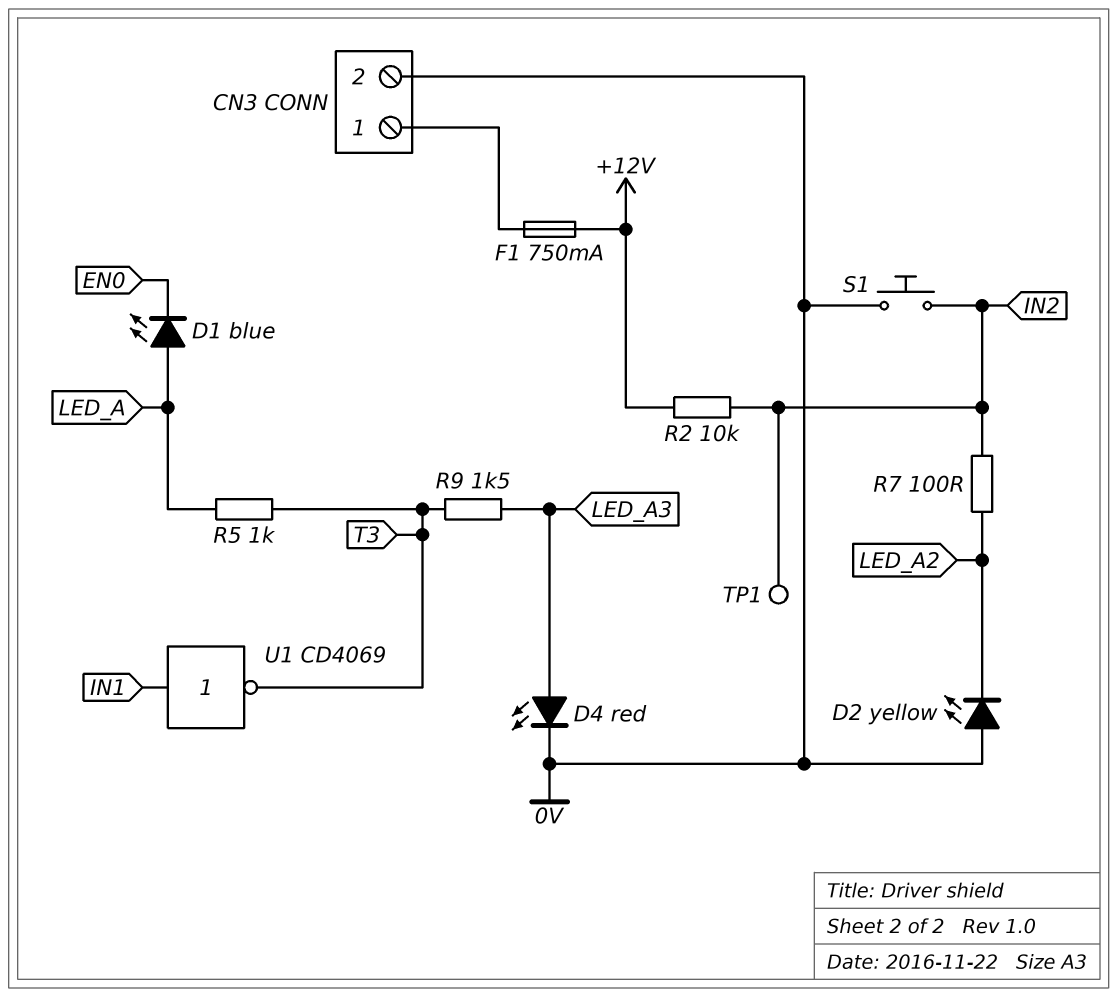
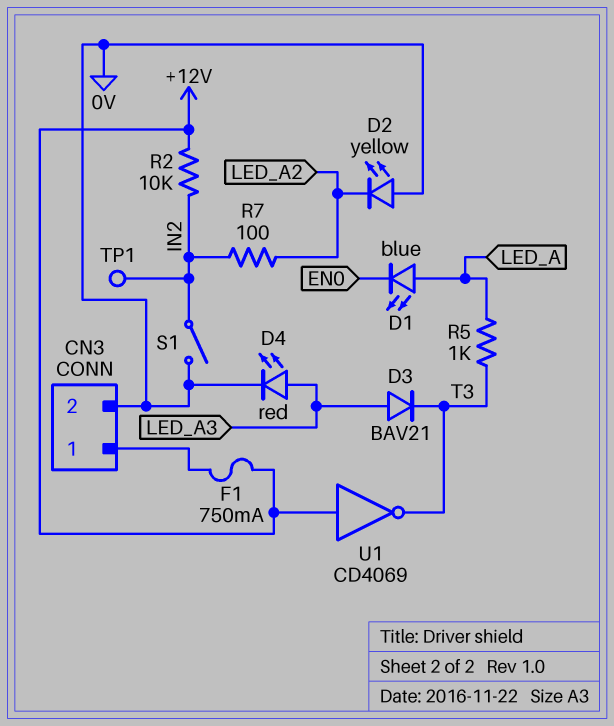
D3: none -> diode BAV21 (A LED_A3, K T3)
R9: 1.5k (LED_A3, T3) -> none
S1: button (0V, IN2) -> switch (0V, IN2)
U1: NOT CD4069 (in IN1, out T3) -> NOT CD4069 (in +12V, out T3)

